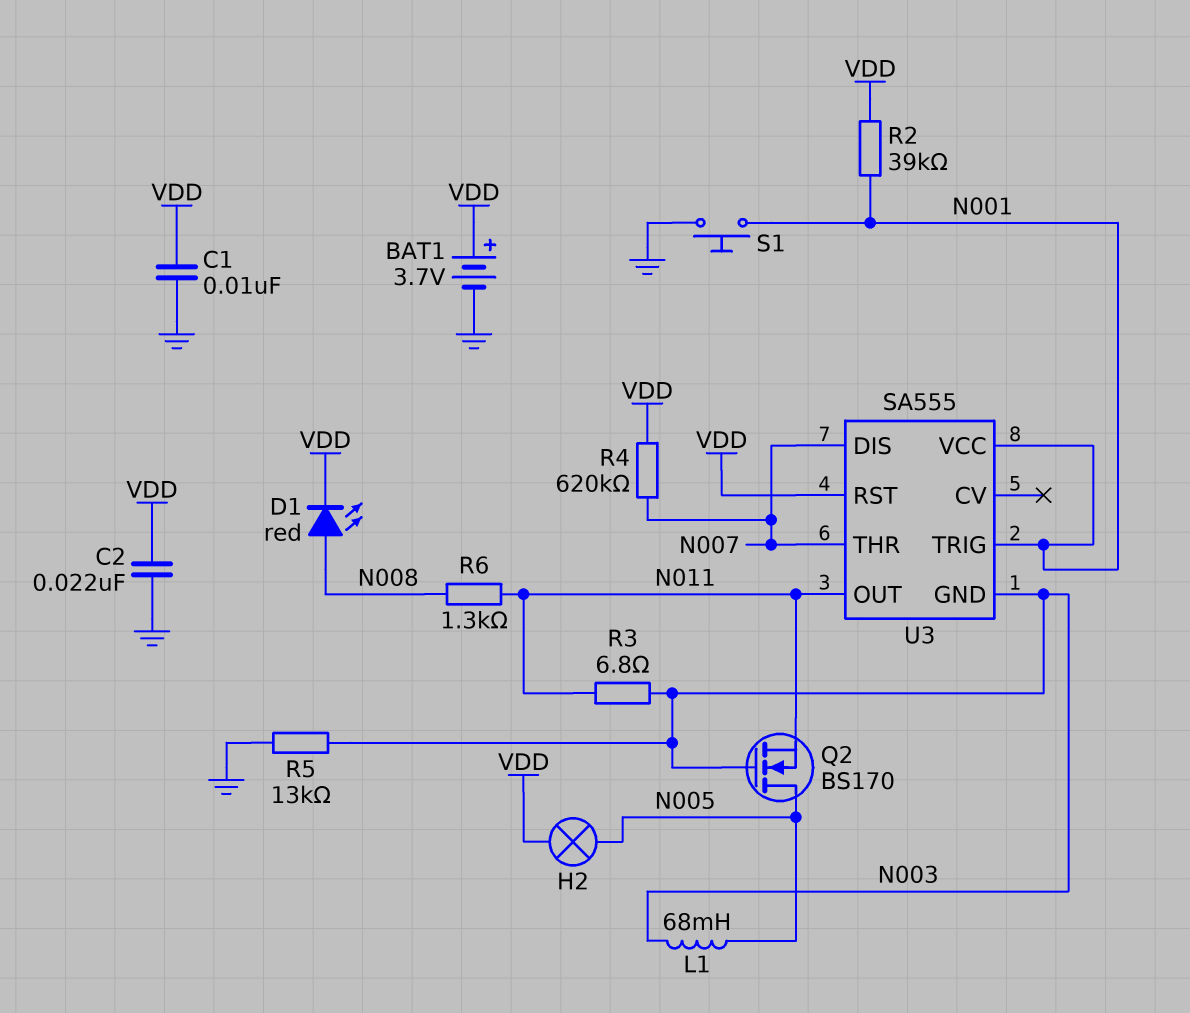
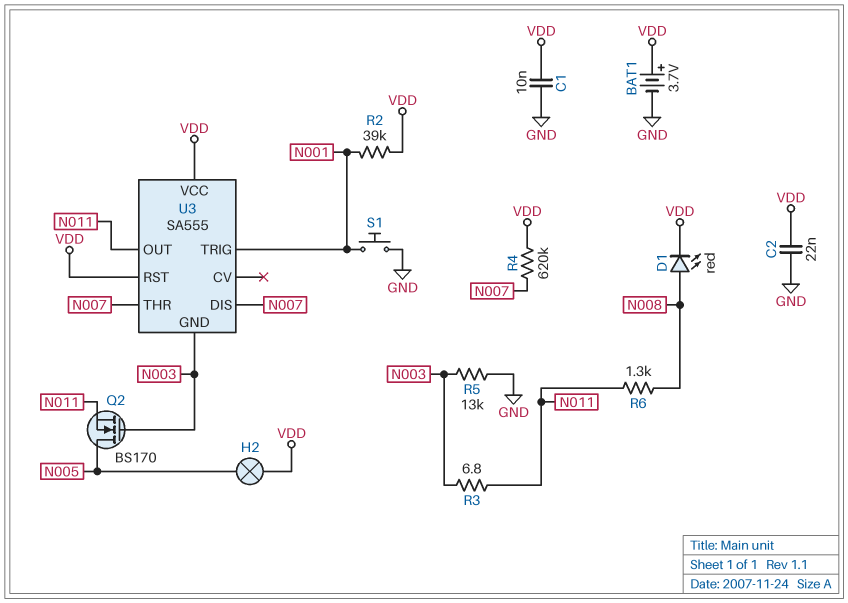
L1: 68mH (N003, N005) -> none
U3 pin VCC: N001 -> VDD

